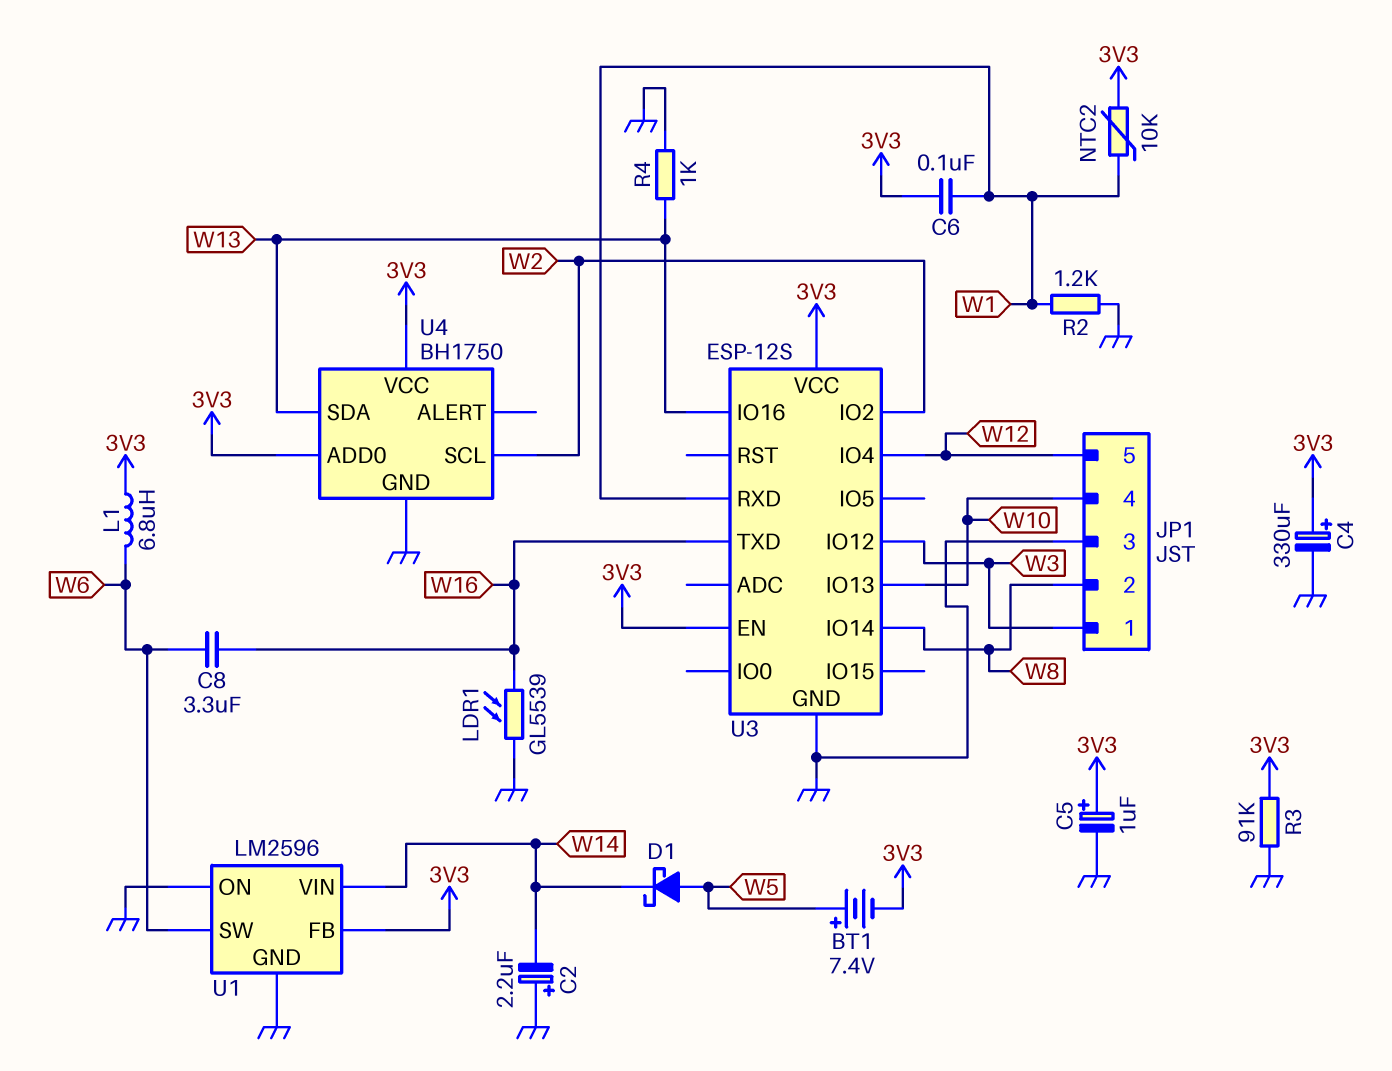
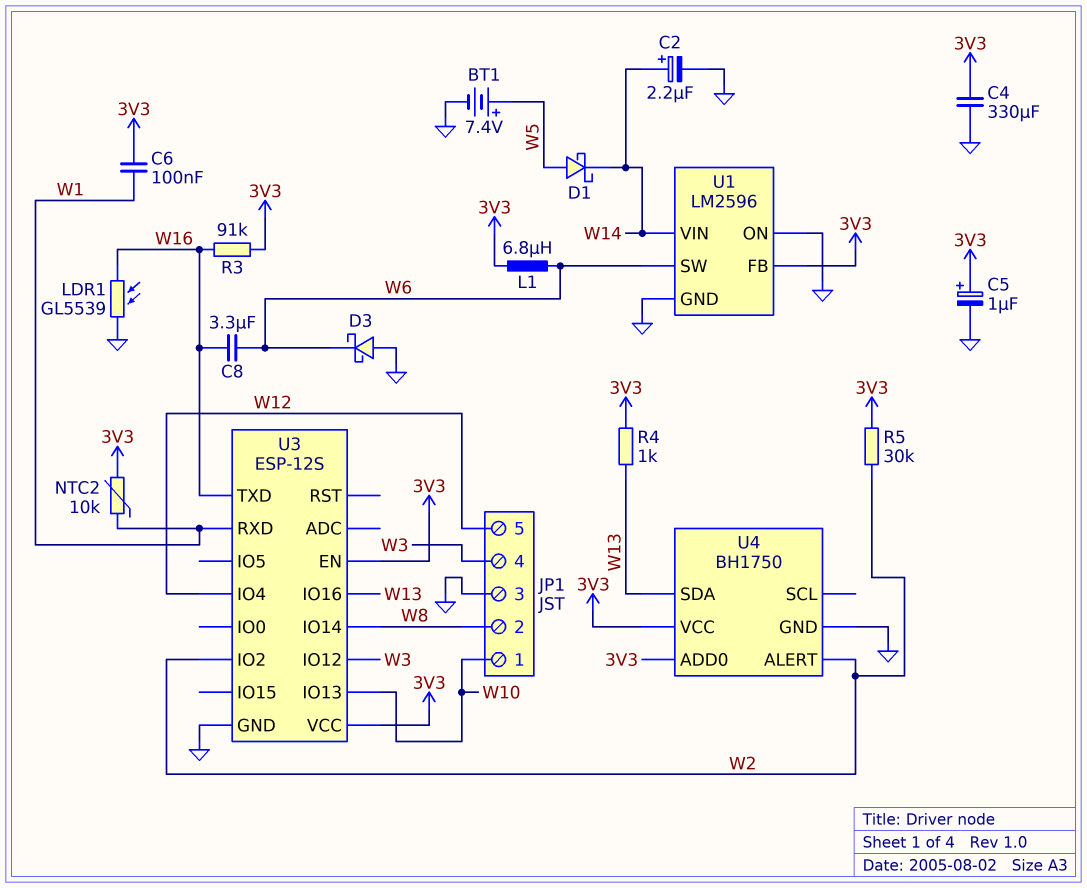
BT1: 7.4V (plus W5, minus 3V3) -> 7.4V (plus W5, minus GND)
C2: 2.2uF (plus GND, minus W14) -> 2.2uF (plus W14, minus GND)
C4: 330uF (plus 3V3, minus GND) -> 330uF (3V3, GND)
D3: none -> schottky (A GND, K W6)
JP1 pin 1: W3 -> W10
JP1 pin 4: W10 -> W3
R2: 1.2k (GND, W1) -> none
R3: 91k (3V3, GND) -> 91k (3V3, W16)
R4: 1k (GND, W13) -> 1k (3V3, W13)
R5: none -> 30k (3V3, W2)
U4 pin ALERT: none -> W2
U4 pin SCL: W2 -> none

